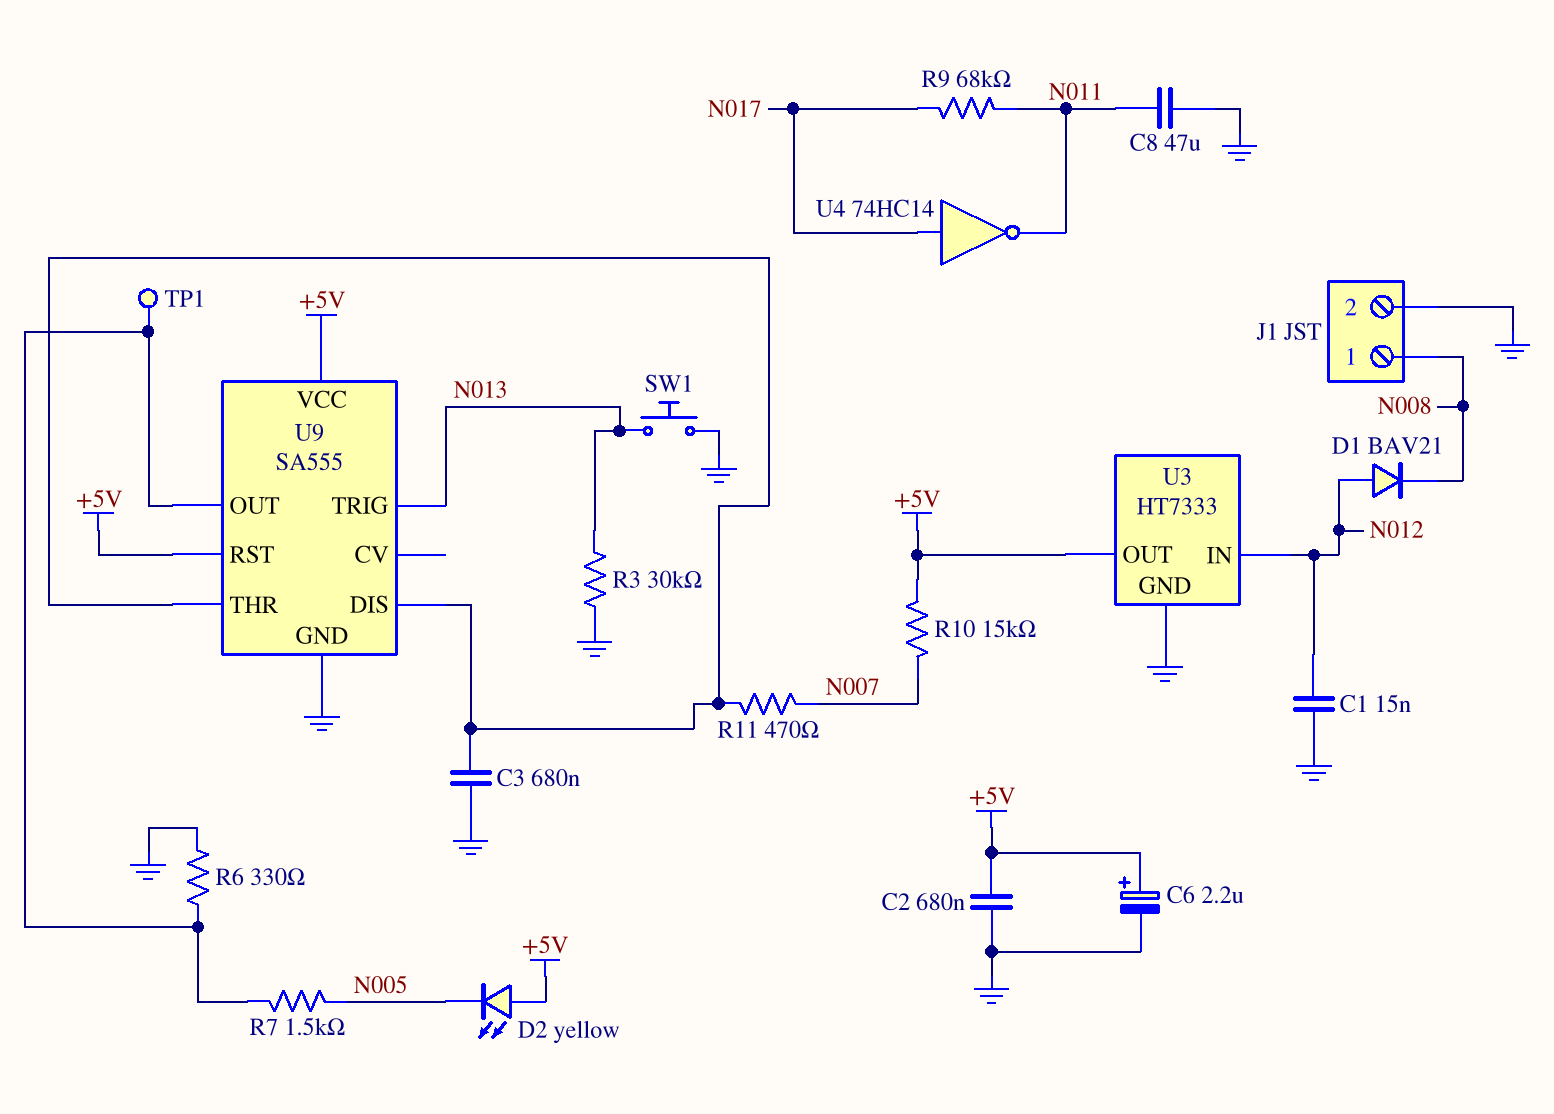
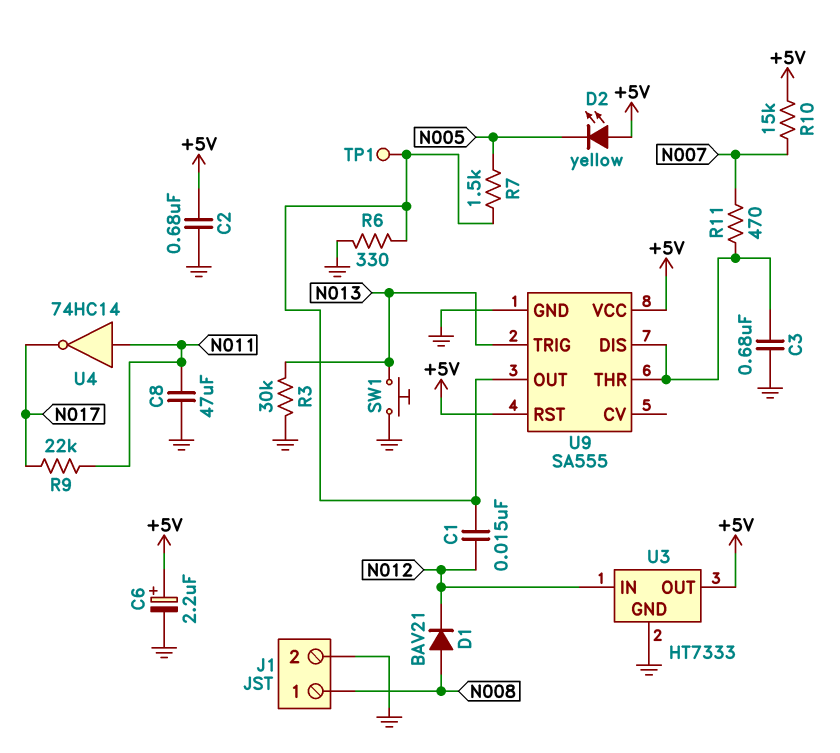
C1: 15nF (GND, N012) -> 15nF (N012, U9/OUT)
D1: diode BAV21 (A N012, K N008) -> diode BAV21 (A N008, K N012)
R9: 68k (N011, N017) -> 22k (N011, N017)
U4: NOT 74HC14 (in N017, out N011) -> NOT 74HC14 (in N011, out N017)

